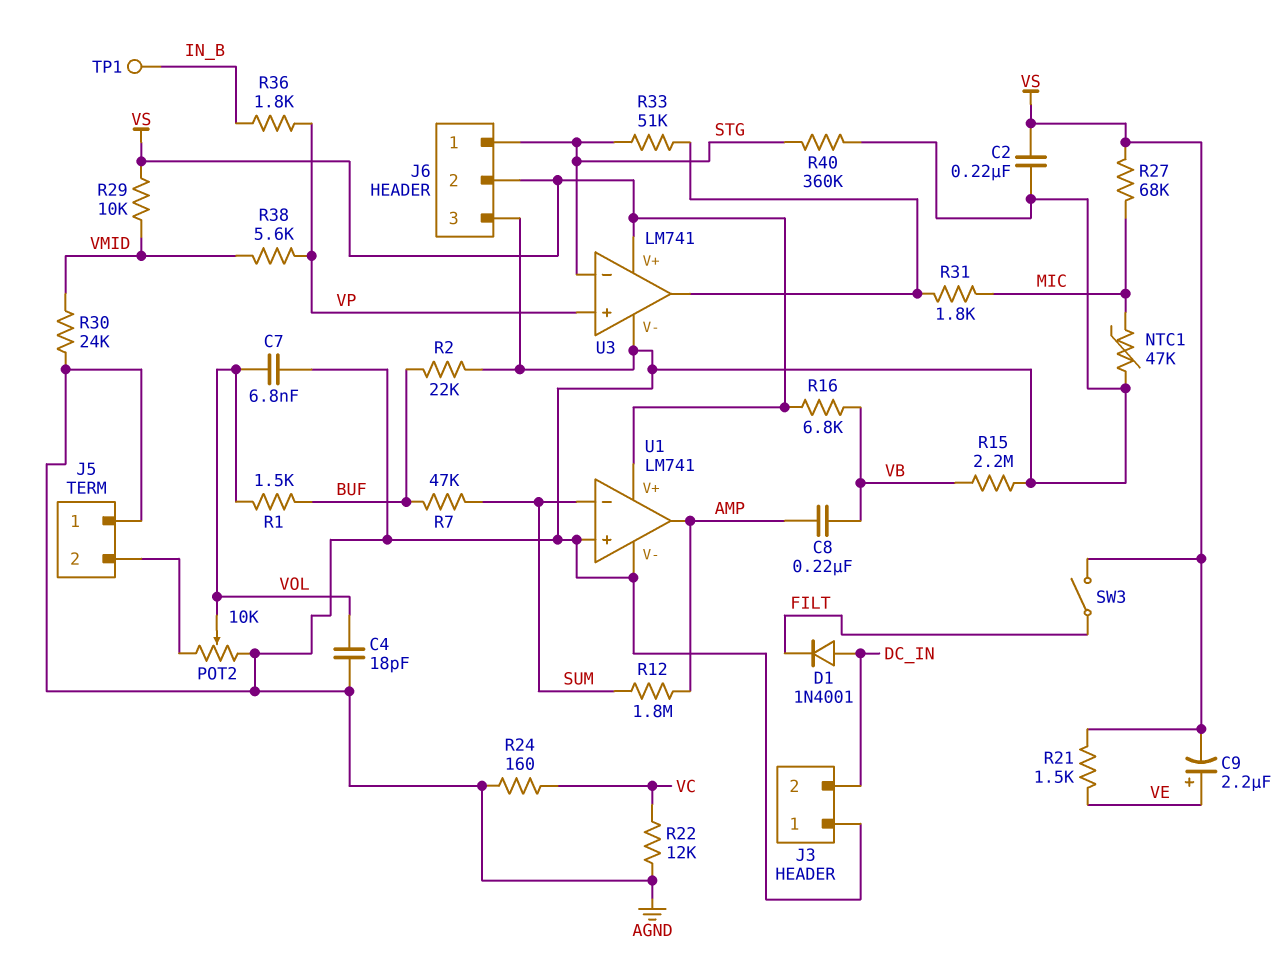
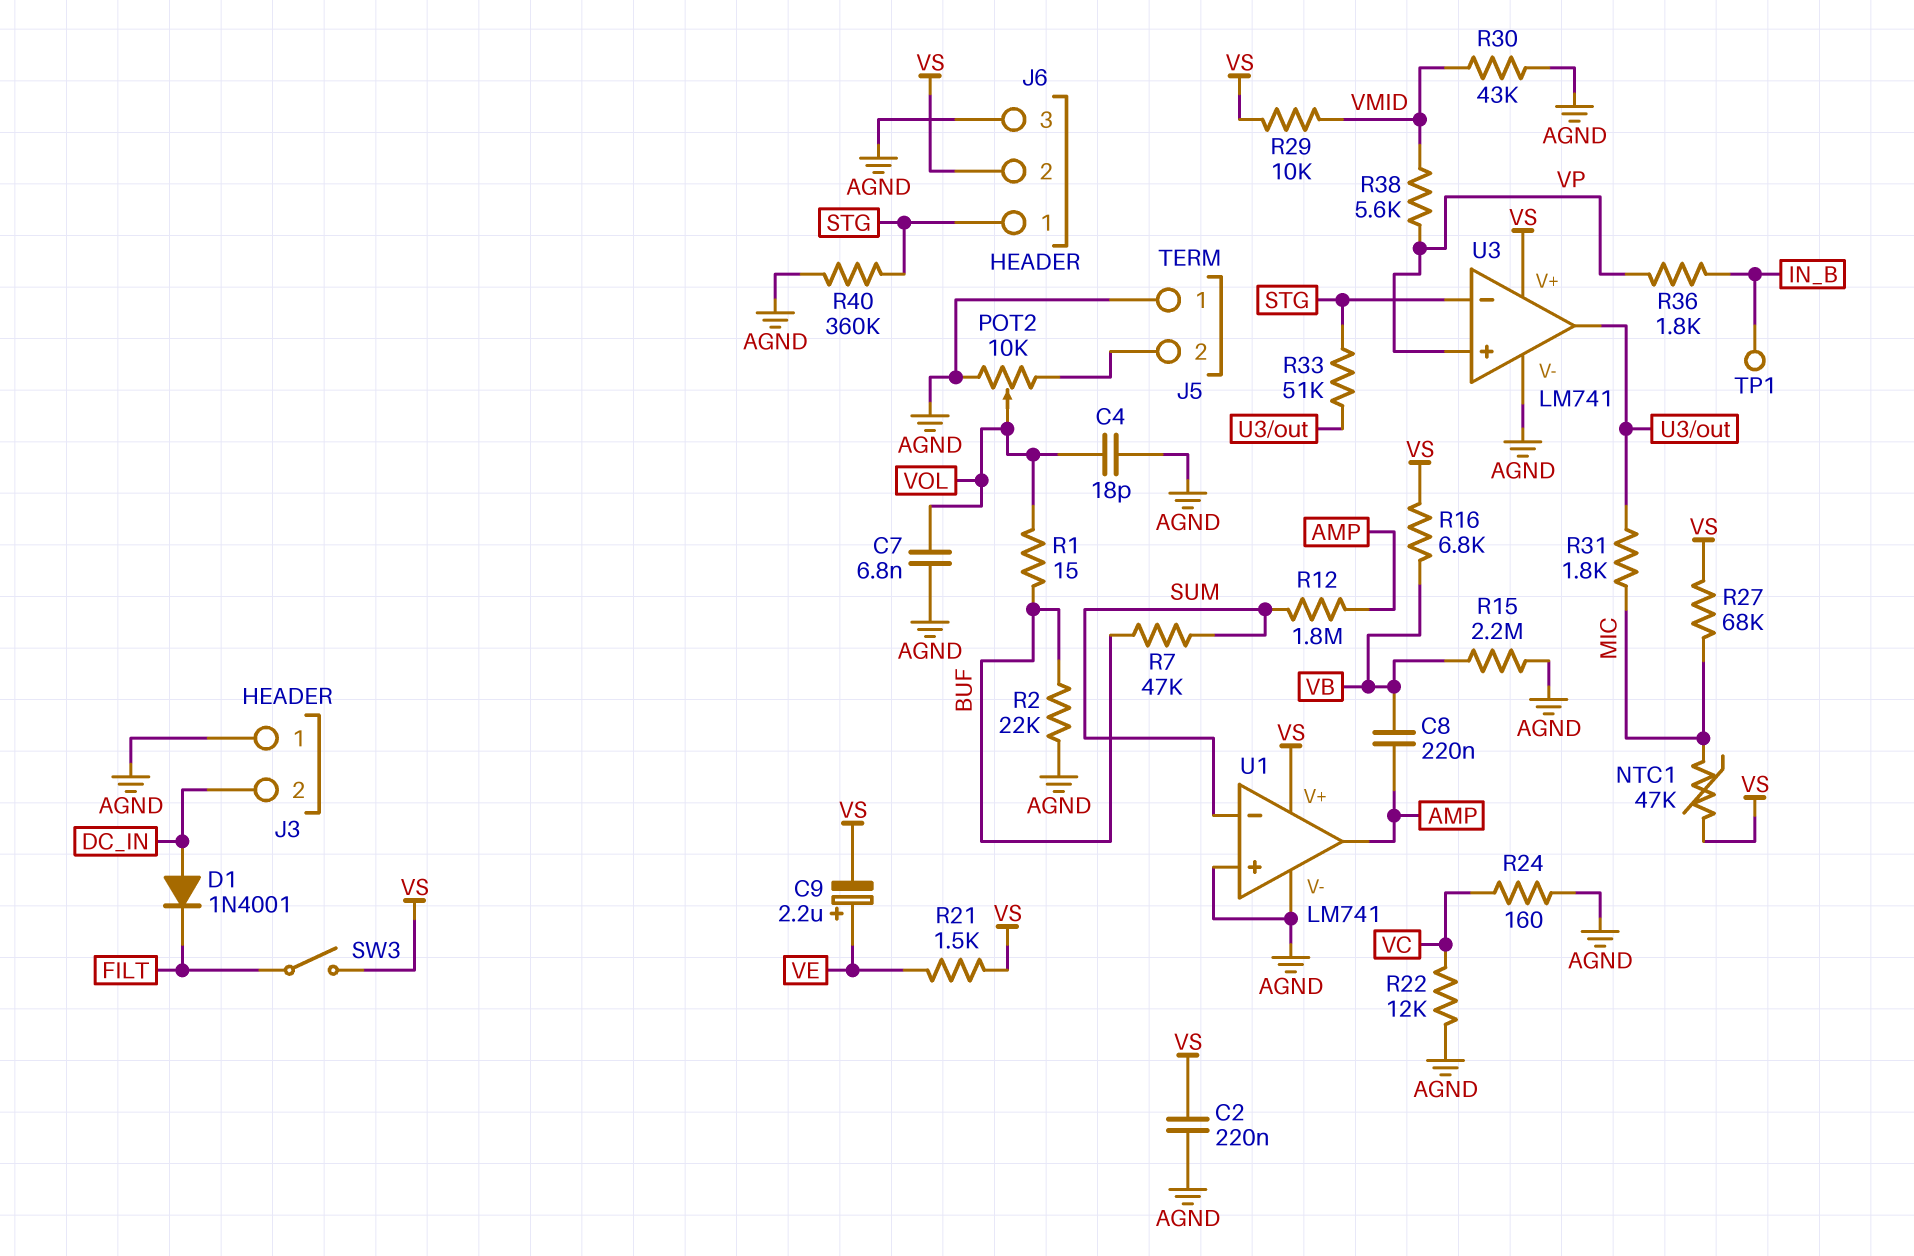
NTC1: 47k (AGND, MIC) -> 47k (MIC, VS)
R1: 1.5k (BUF, VOL) -> 15 (BUF, VOL)
R30: 24k (AGND, VMID) -> 43k (AGND, VMID)

